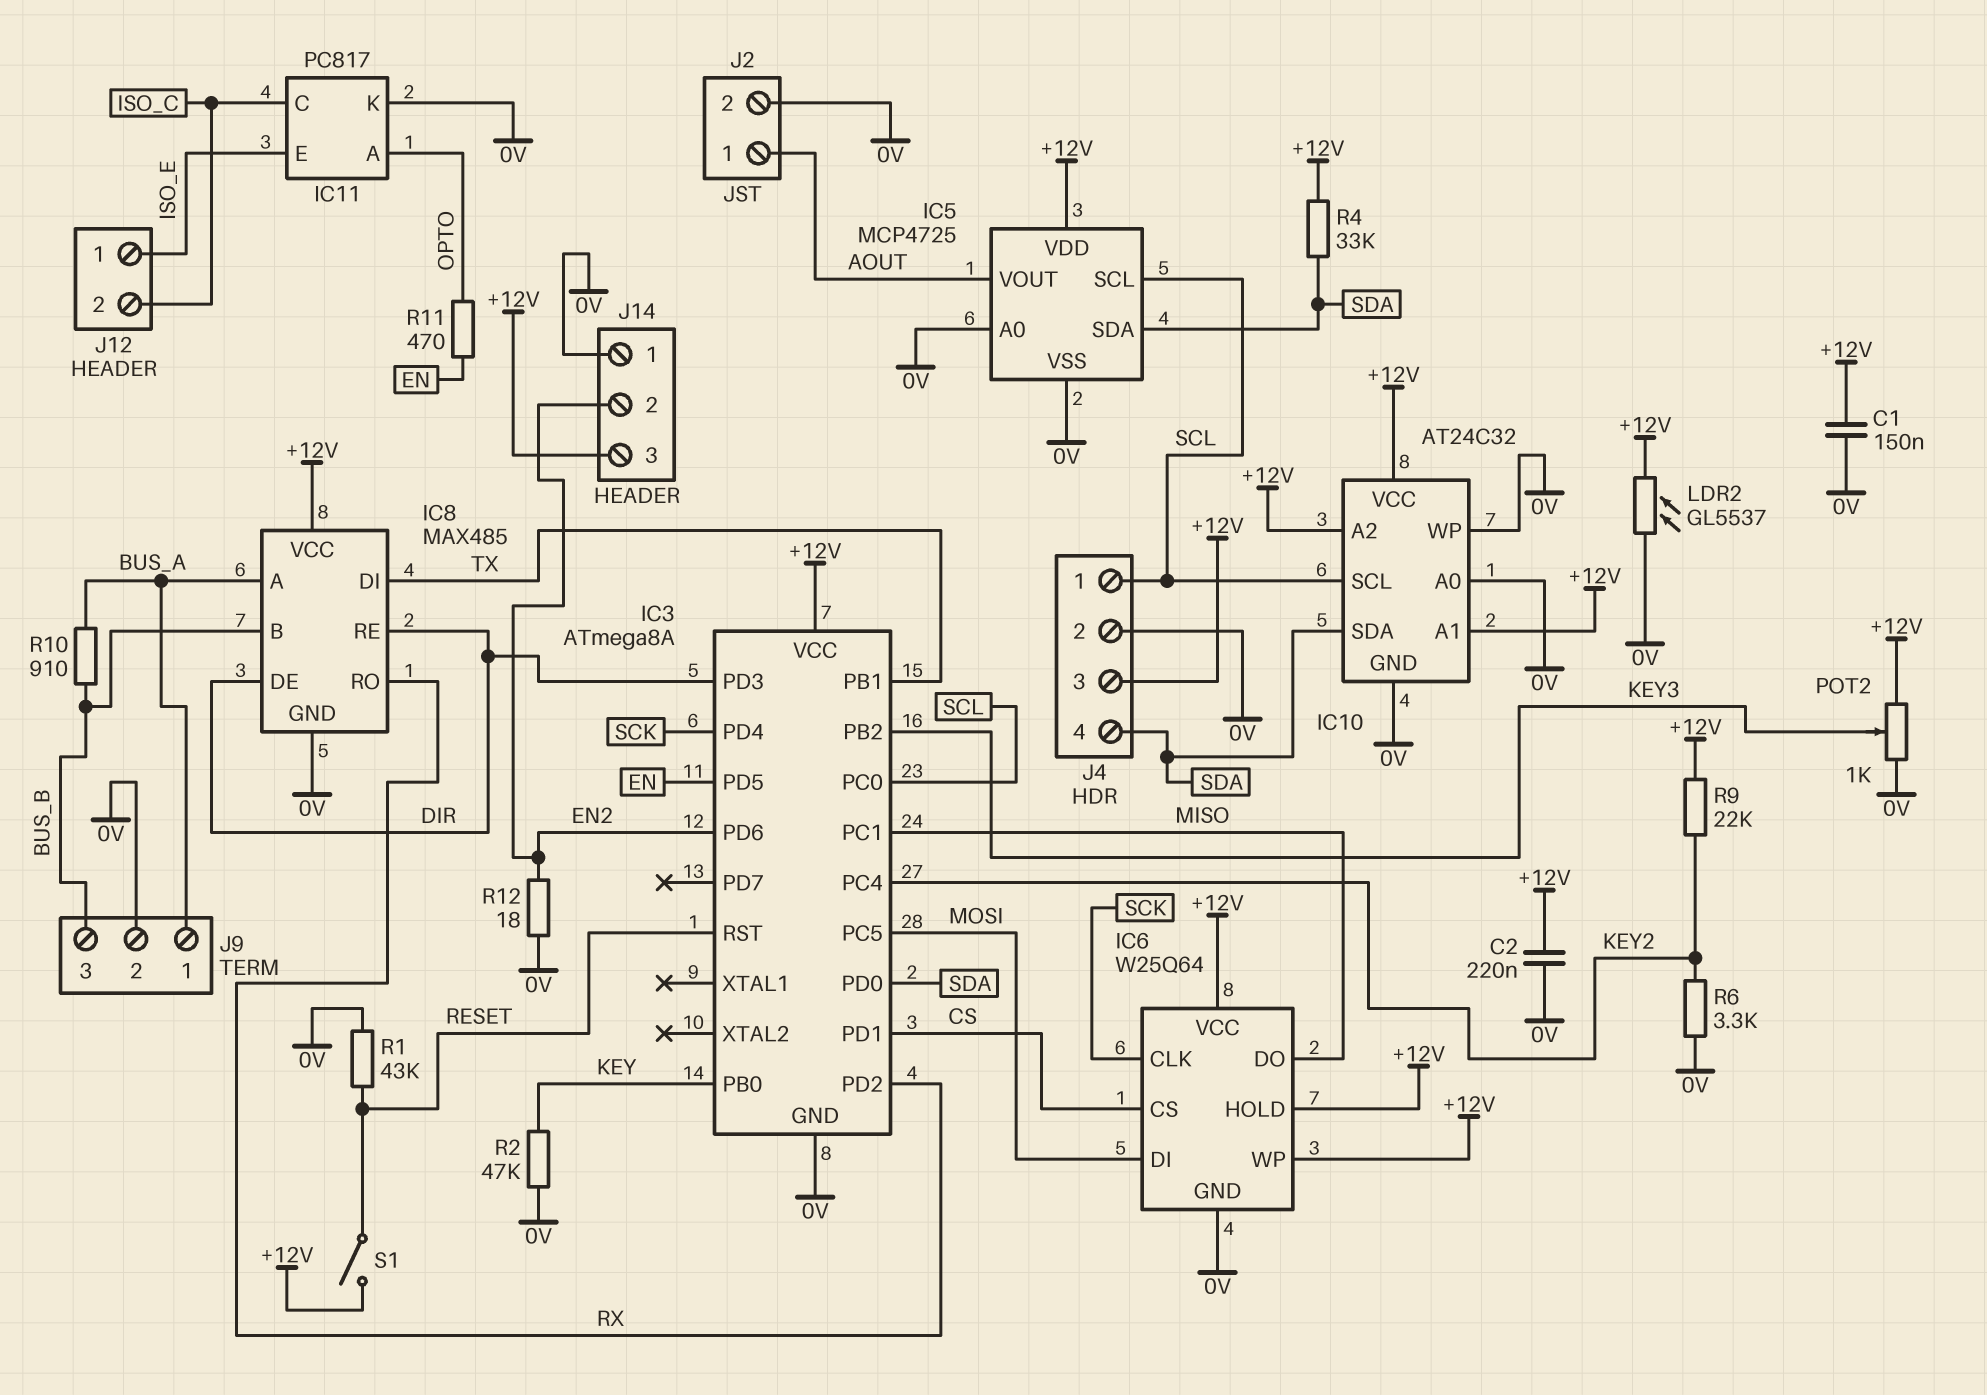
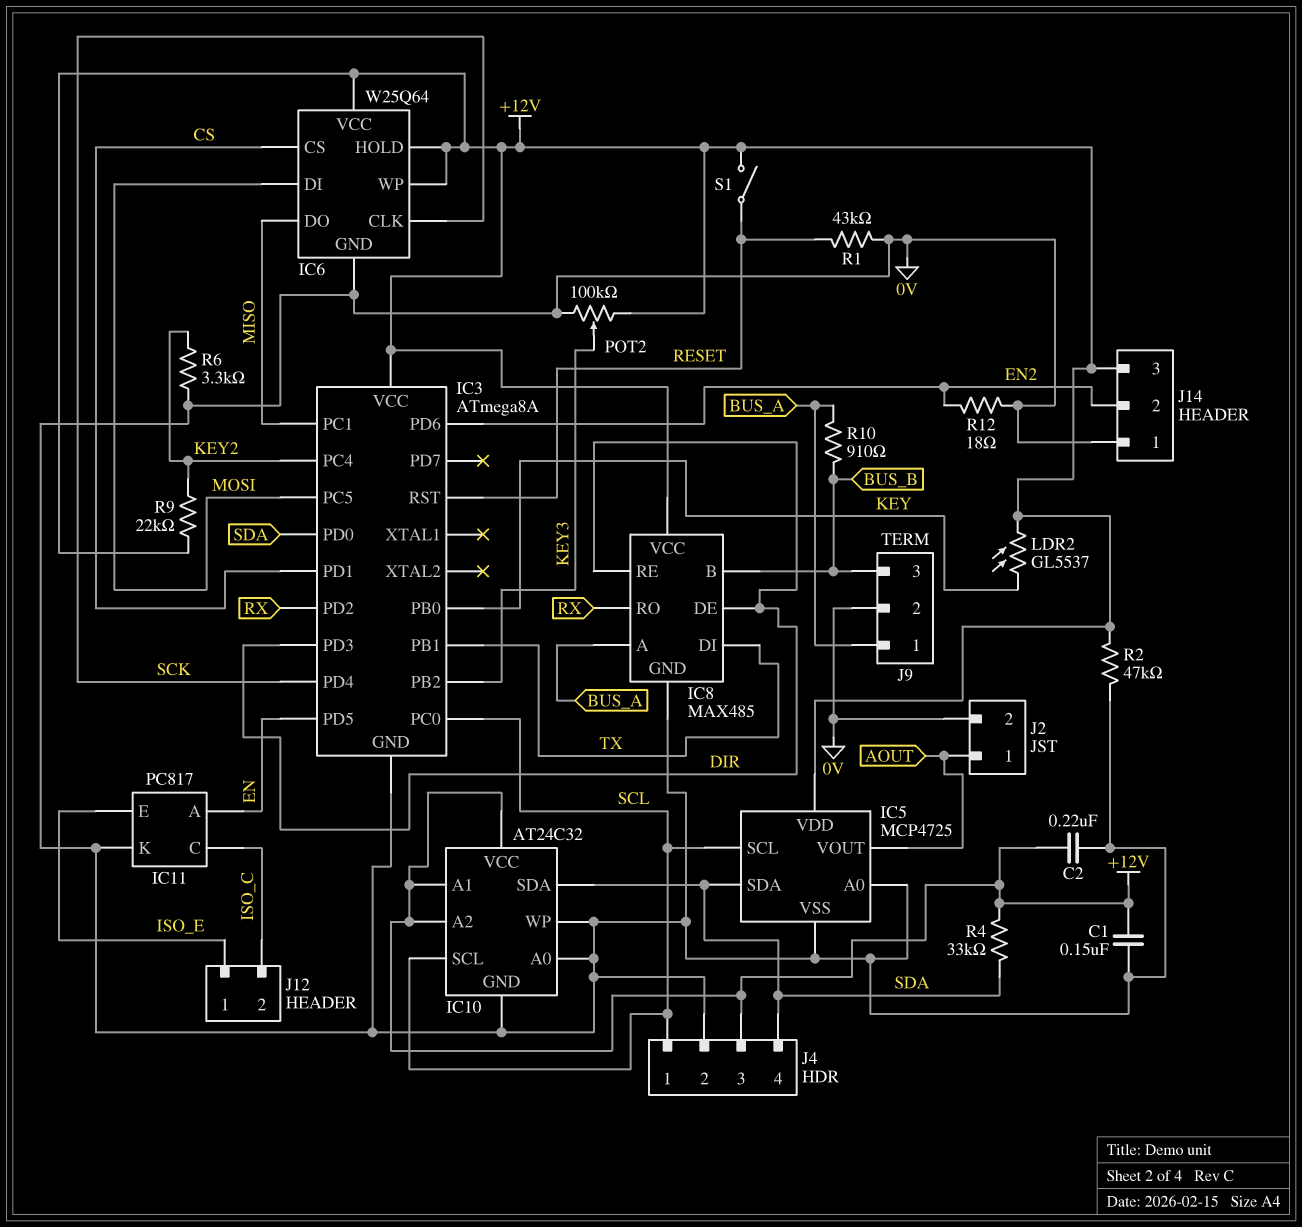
IC11 pin A: OPTO -> EN
LDR2: GL5537 (+12V, 0V) -> GL5537 (+12V, KEY)
POT2: 1k (+12V, 0V, wiper KEY3) -> 100k (+12V, 0V, wiper KEY3)
R2: 47k (0V, KEY) -> 47k (+12V, 0V)
R11: 470 (EN, OPTO) -> none

